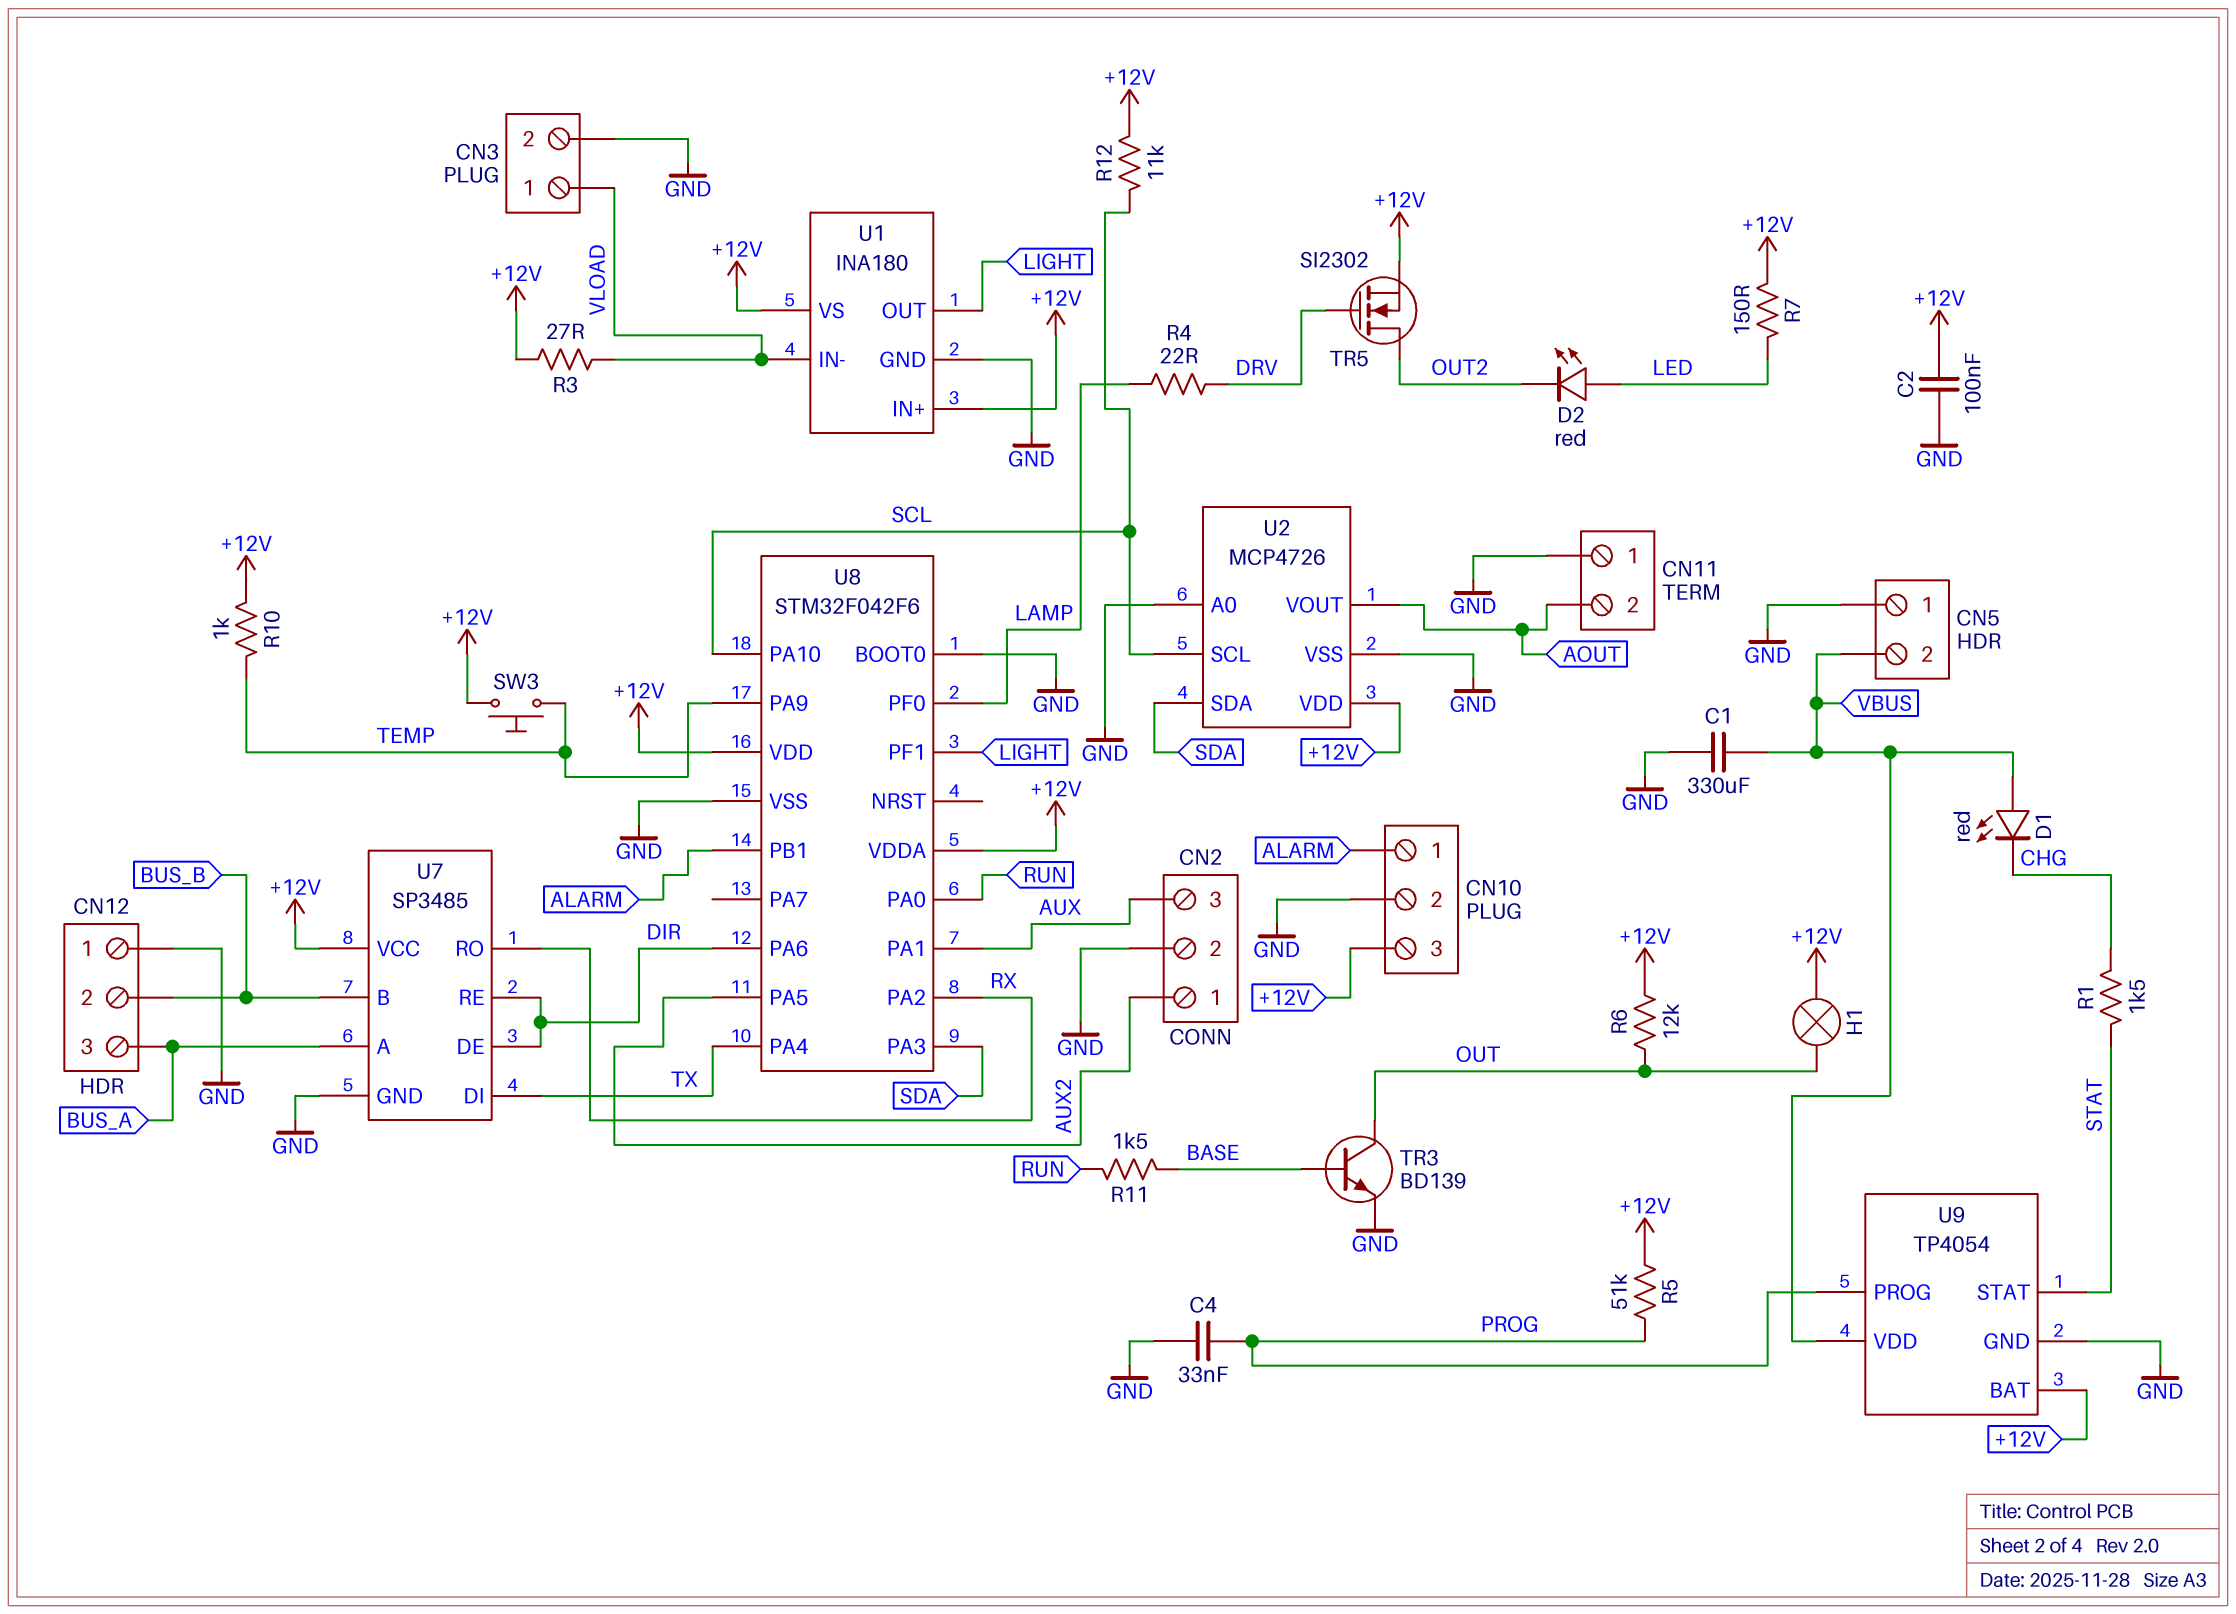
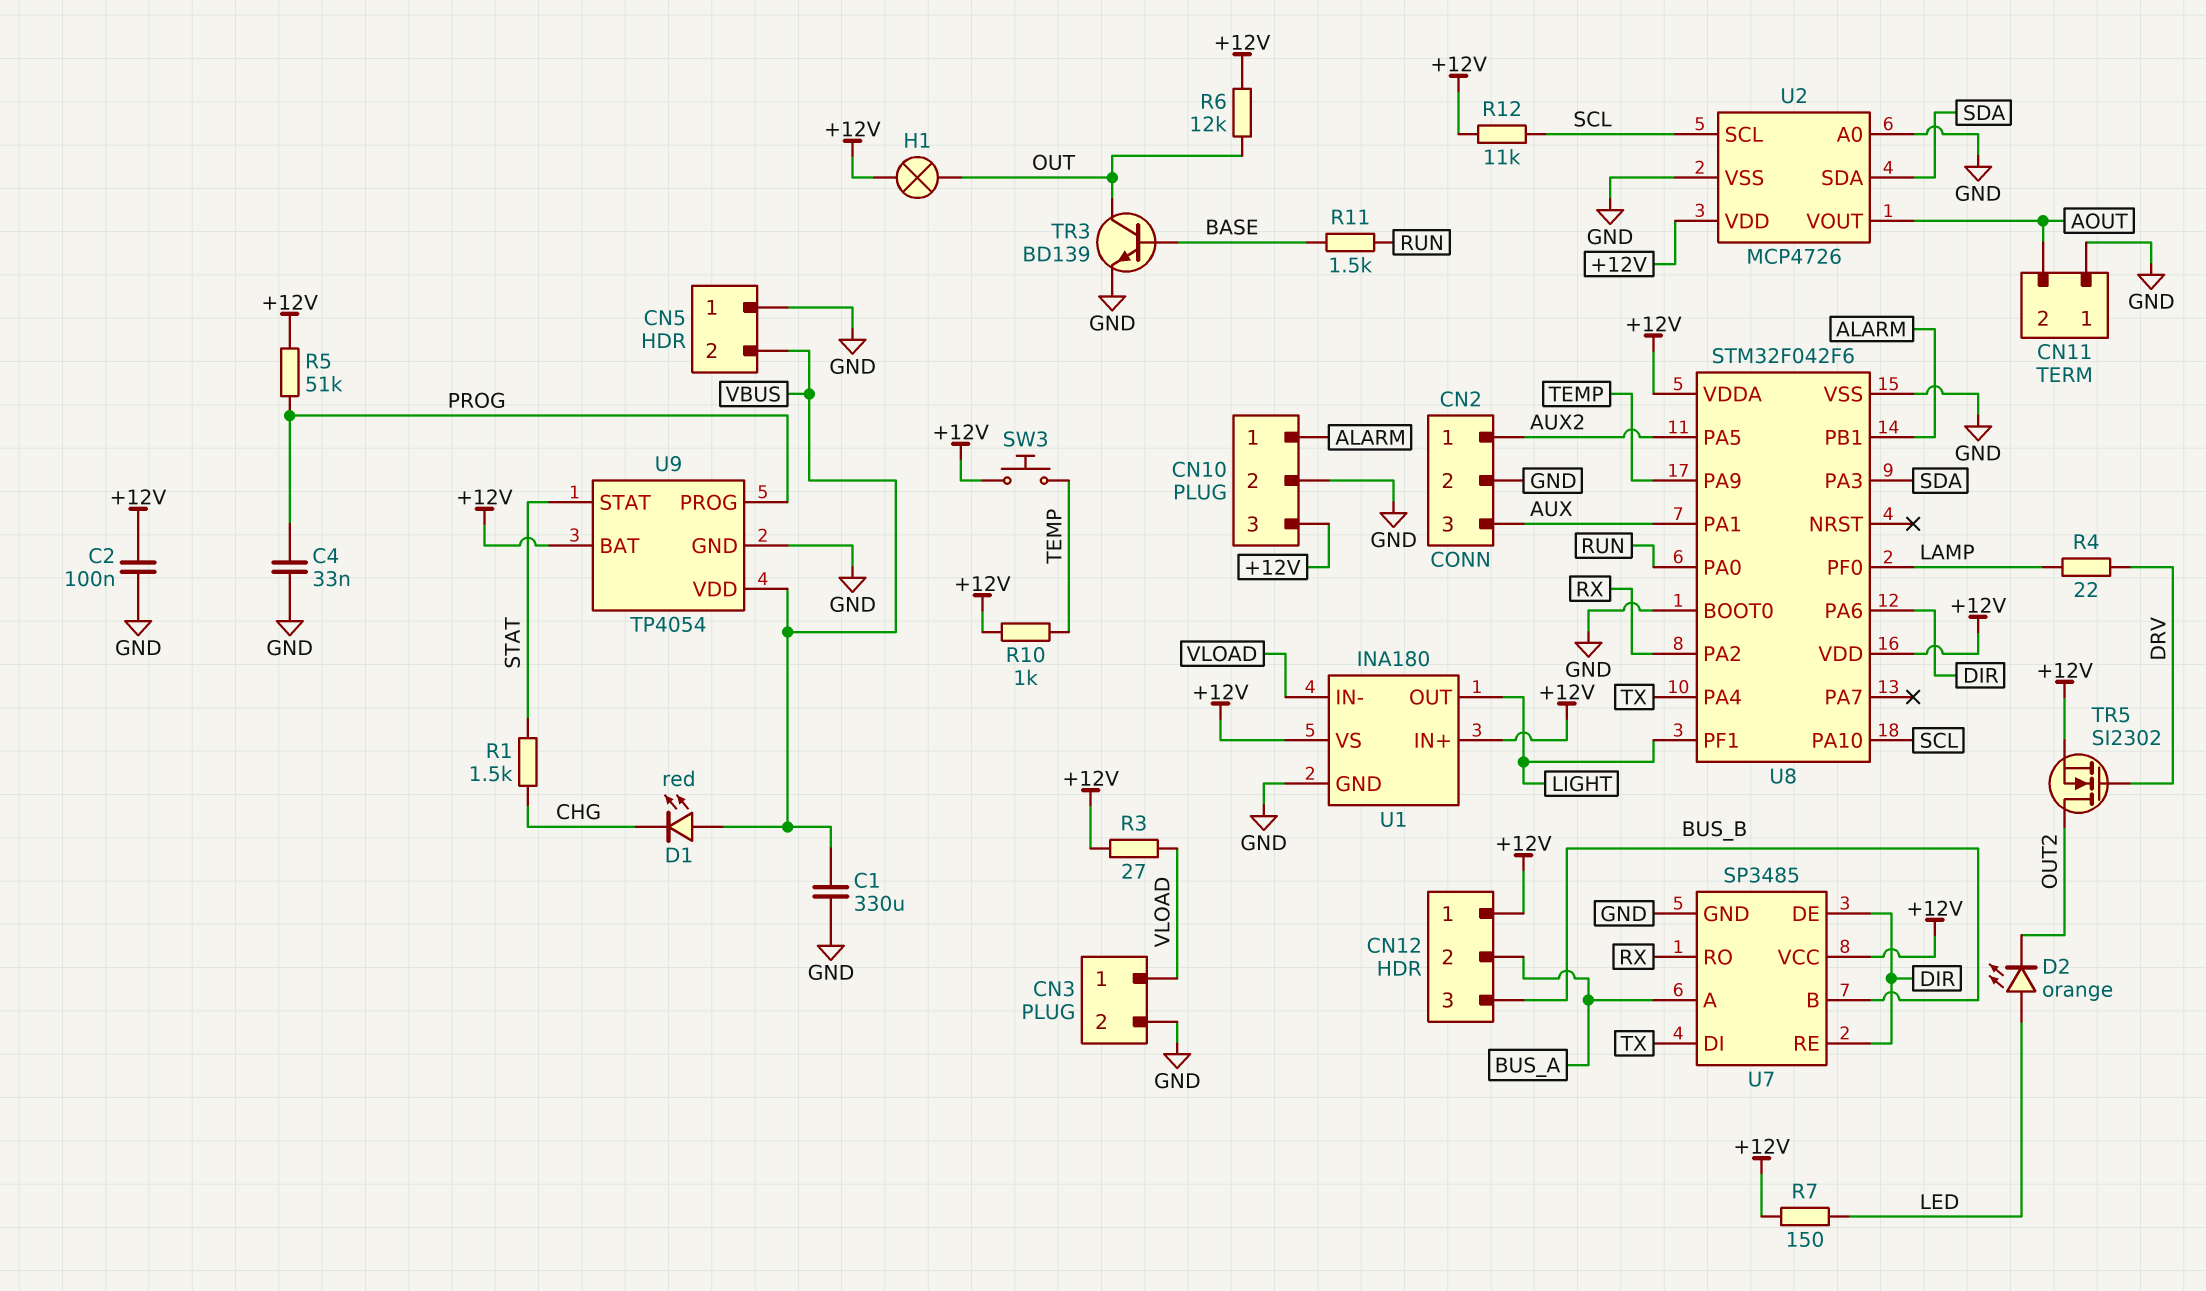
CN12 pin 1: GND -> +12V
CN12 pin 2: BUS_B -> BUS_A
CN12 pin 3: BUS_A -> BUS_B
D2: LED red (A LED, K OUT2) -> LED orange (A LED, K OUT2)

